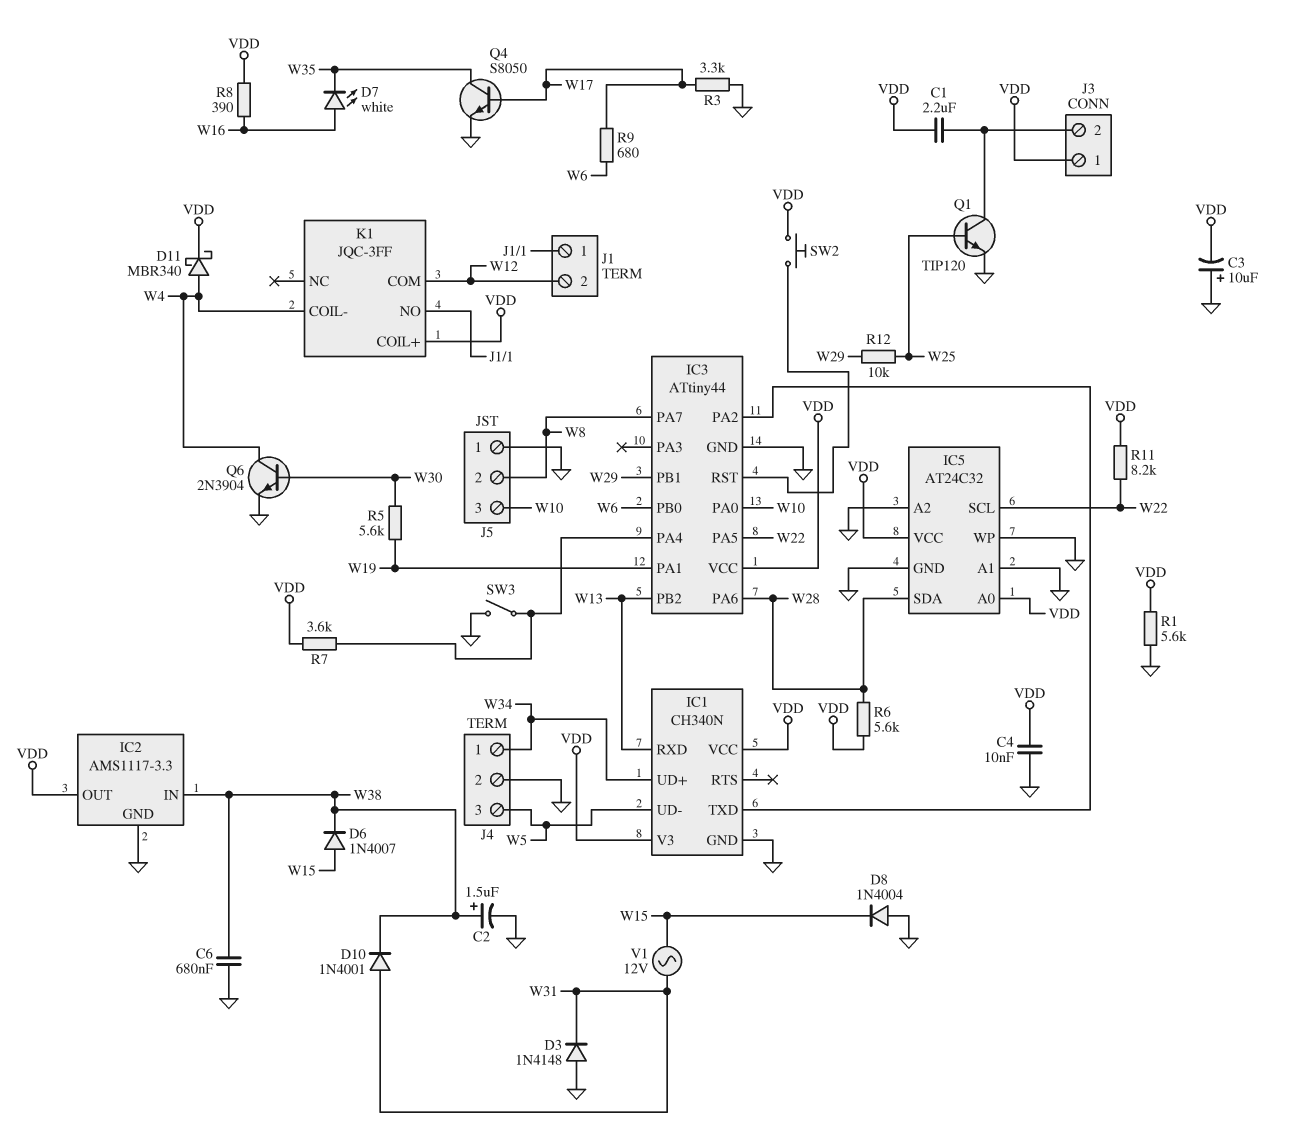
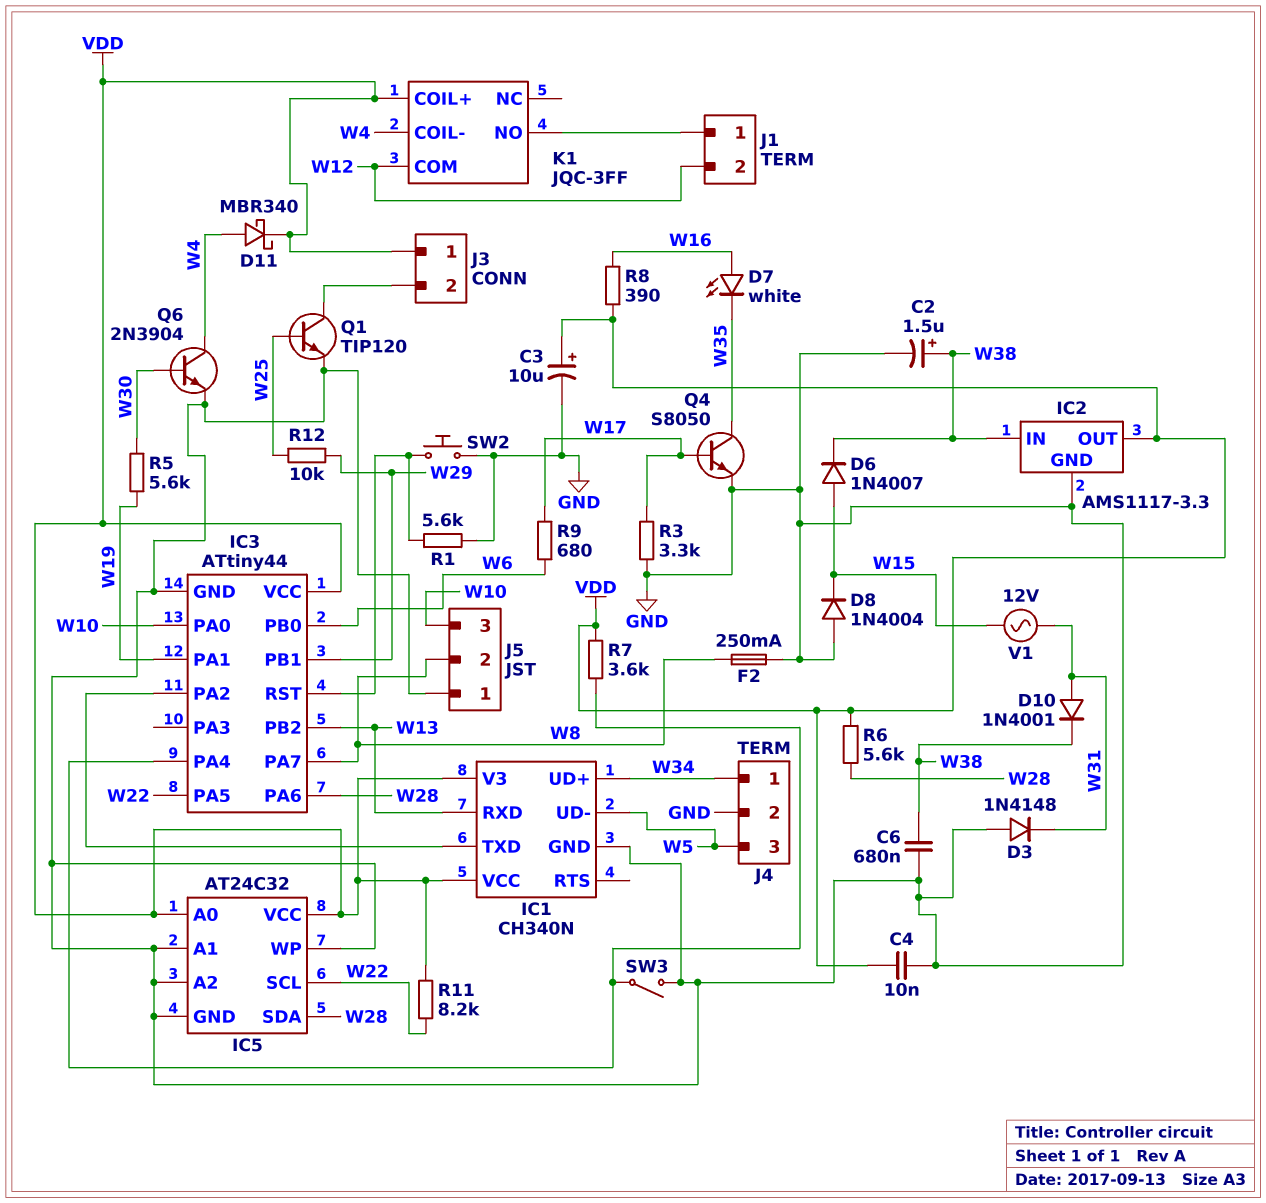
C1: 2.2uF (J3/2, VDD) -> none
C3: 10uF (plus GND, minus VDD) -> 10uF (plus VDD, minus GND)
F2: none -> 250mA (GND, W8)
R1: 5.6k (GND, VDD) -> 5.6k (GND, IC3/RST)
SW2: button (IC3/RST, VDD) -> button (GND, IC3/RST)

